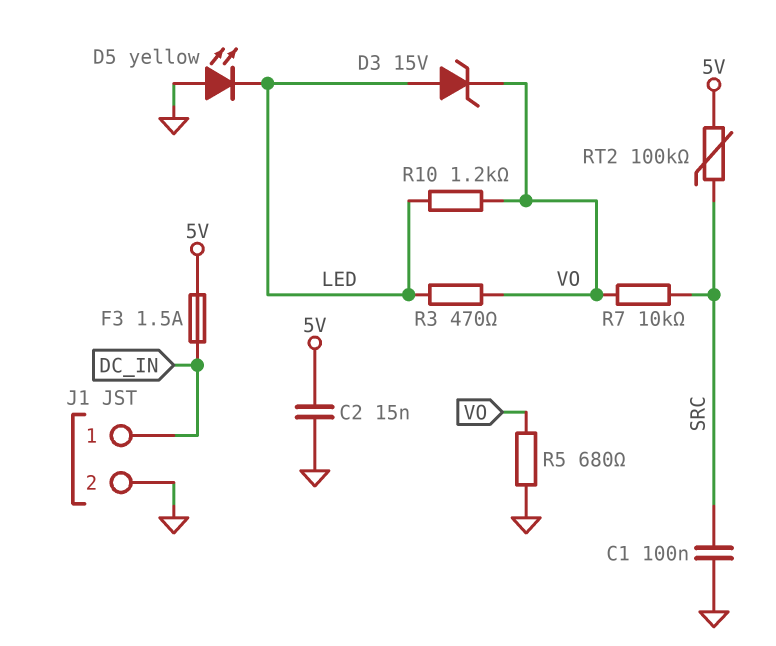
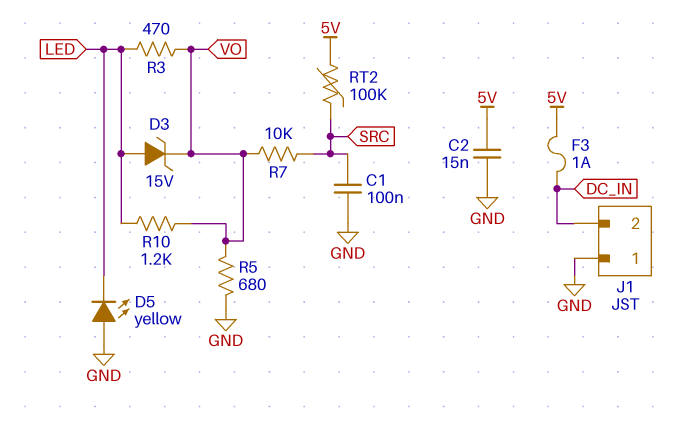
F3: 1.5A (5V, DC_IN) -> 1A (5V, DC_IN)
J1 pin 1: DC_IN -> GND
J1 pin 2: GND -> DC_IN

